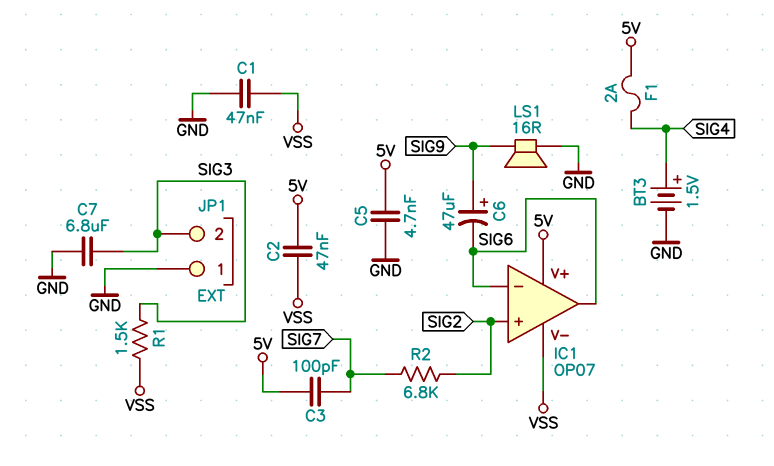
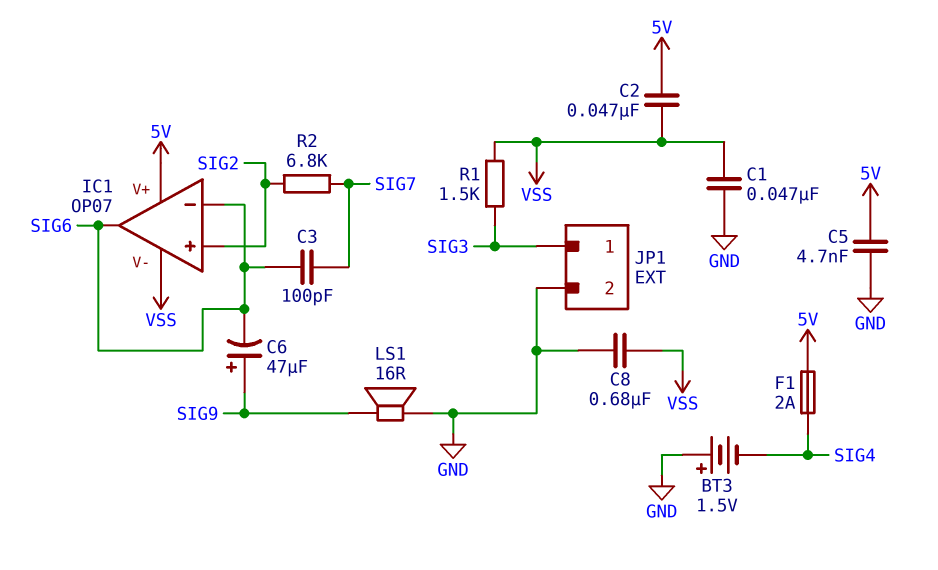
BT3: 1.5V (plus SIG4, minus GND) -> 1.5V (plus GND, minus SIG4)
C3: 100pF (5V, SIG7) -> 100pF (SIG6, SIG7)
C7: 6.8uF (GND, SIG3) -> none
C8: none -> 680nF (GND, VSS)
JP1 pin 1: GND -> SIG3
JP1 pin 2: SIG3 -> GND

